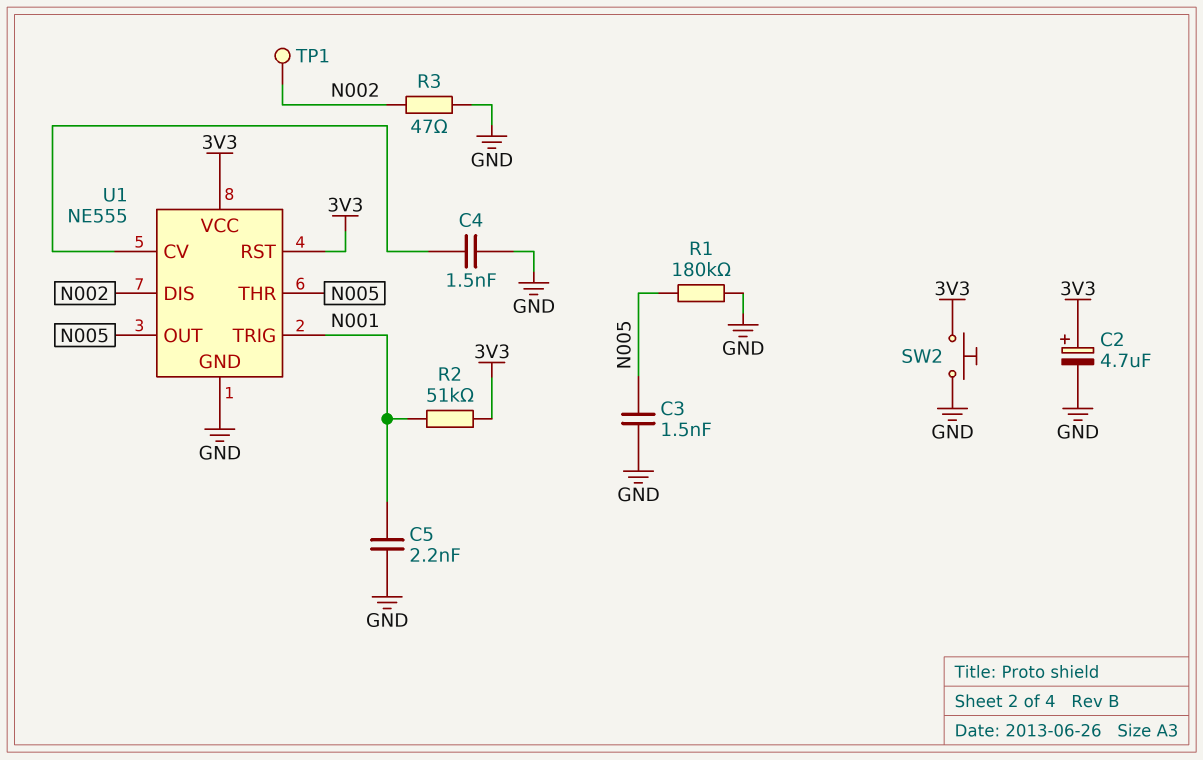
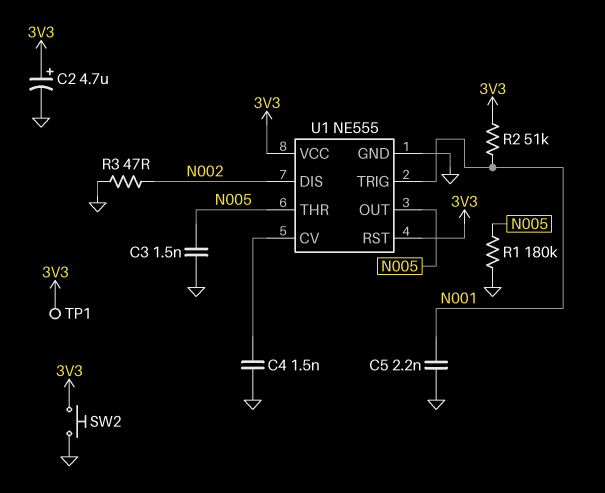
TP1: test point (N002) -> test point (3V3)

